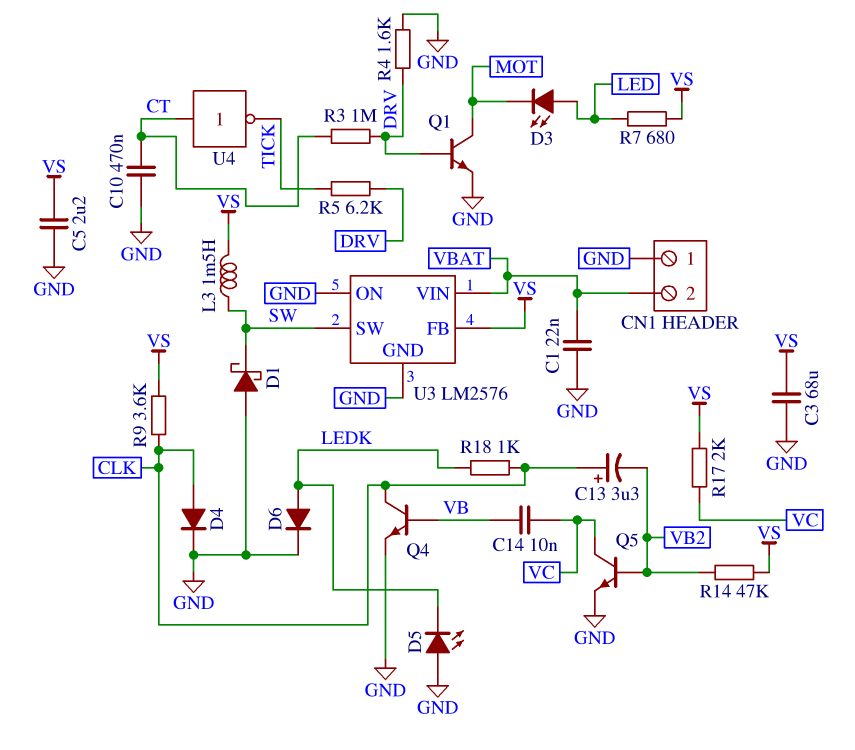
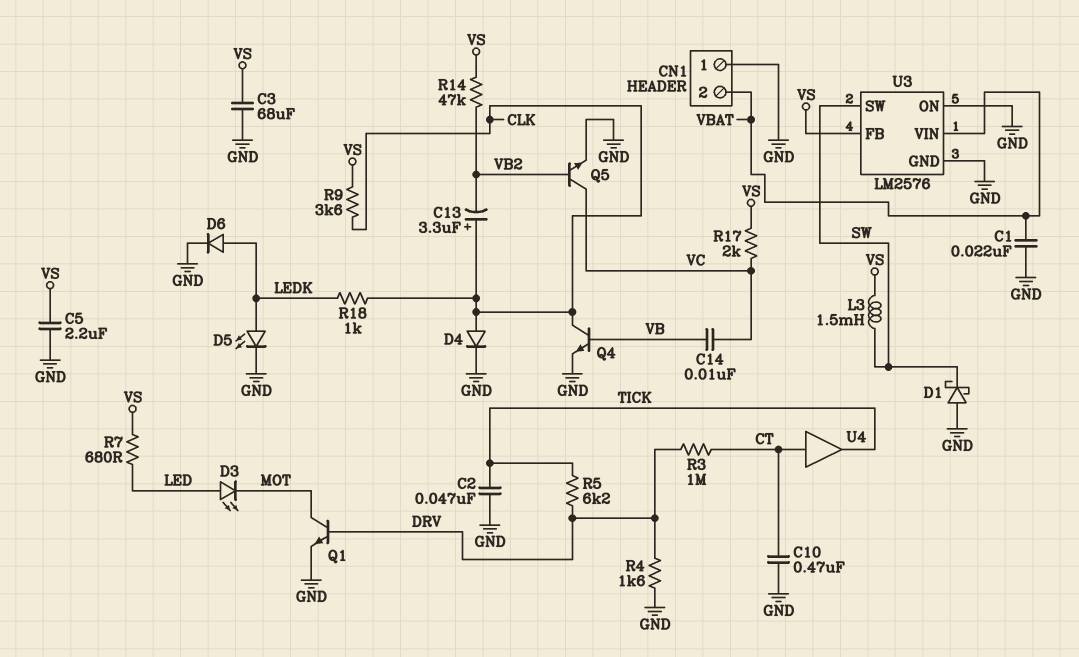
C2: none -> 47nF (GND, TICK)
D5: LED (A GND, K LEDK) -> LED (A LEDK, K GND)
U4: NOT (in CT, out TICK) -> buffer (in CT, out TICK)

